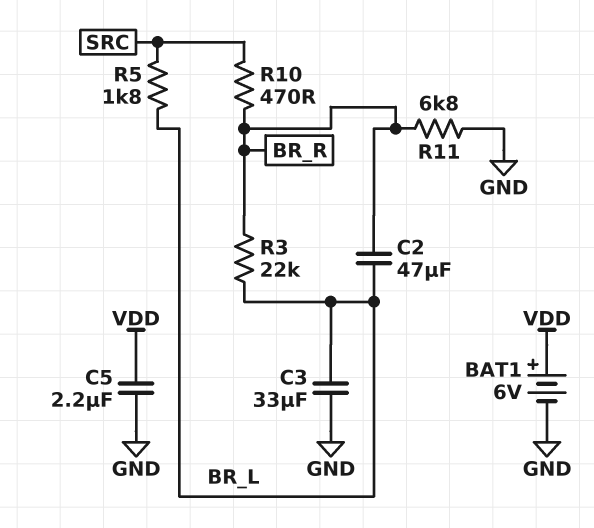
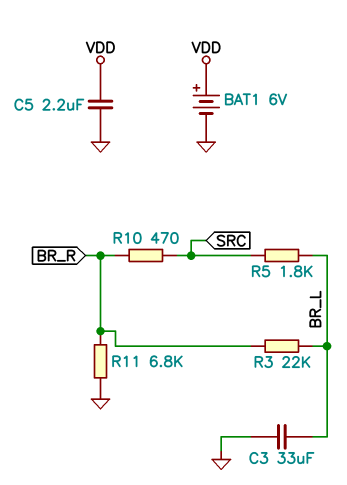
C2: 47uF (BR_L, BR_R) -> none

